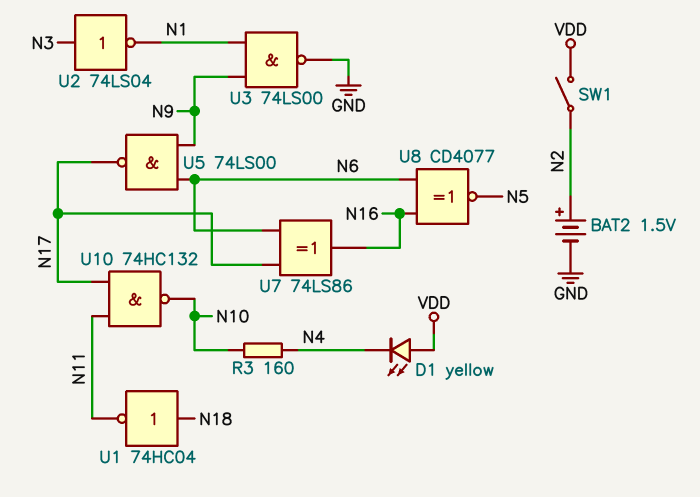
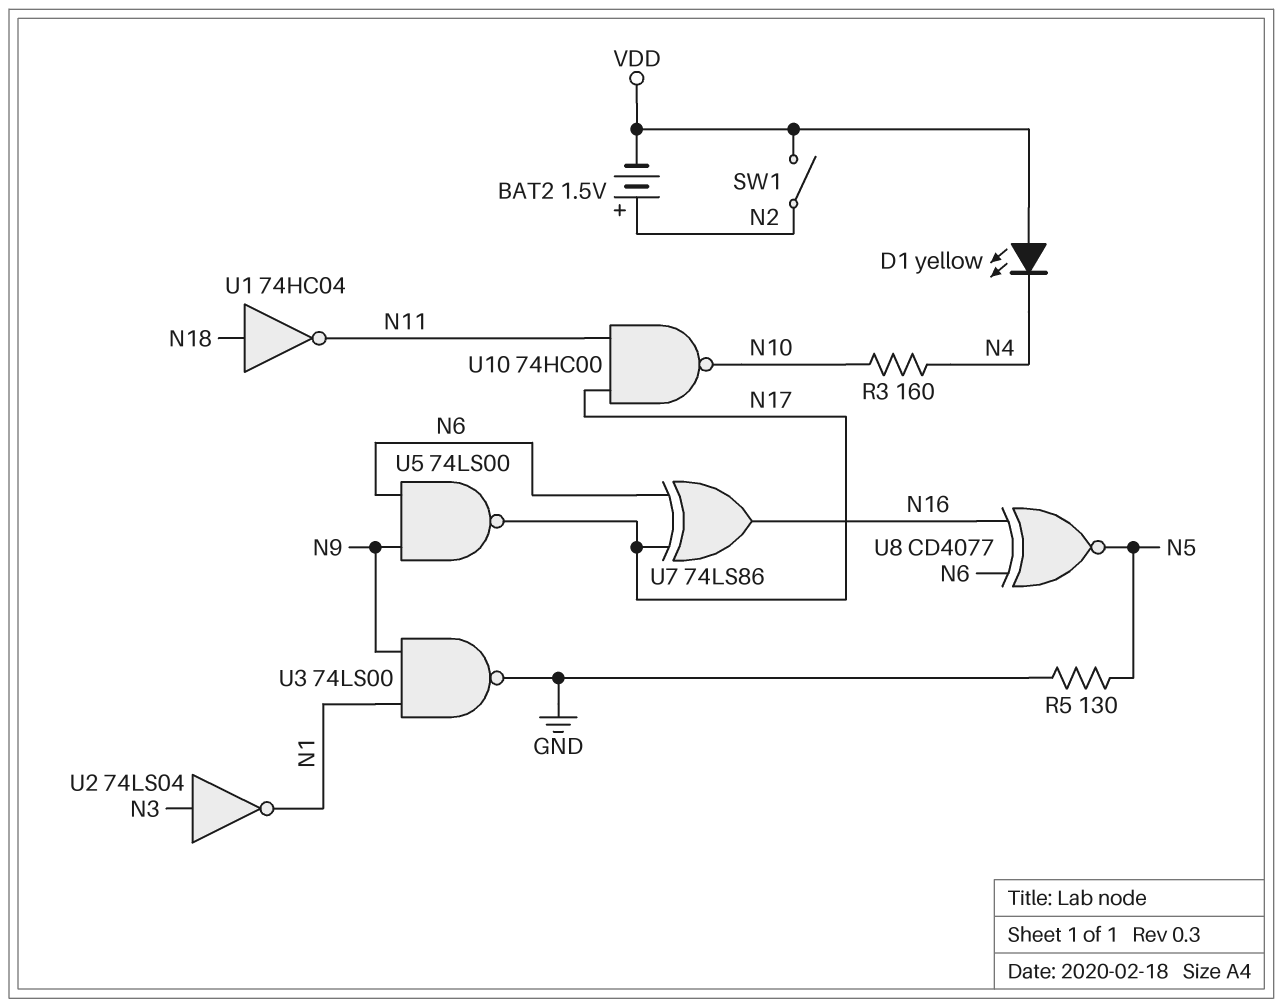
BAT2: 1.5V (plus N2, minus GND) -> 1.5V (plus N2, minus VDD)
R5: none -> 130 (GND, N5)
U10: NAND 74HC132 (in N11, in N17, out N10) -> NAND 74HC00 (in N11, in N17, out N10)

